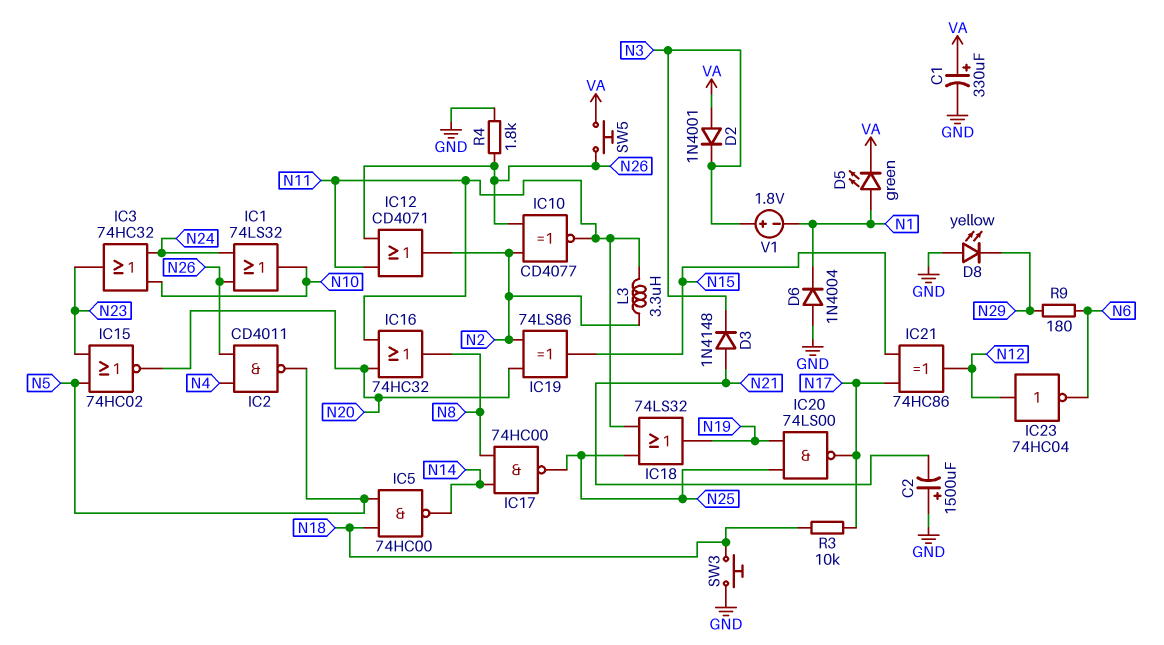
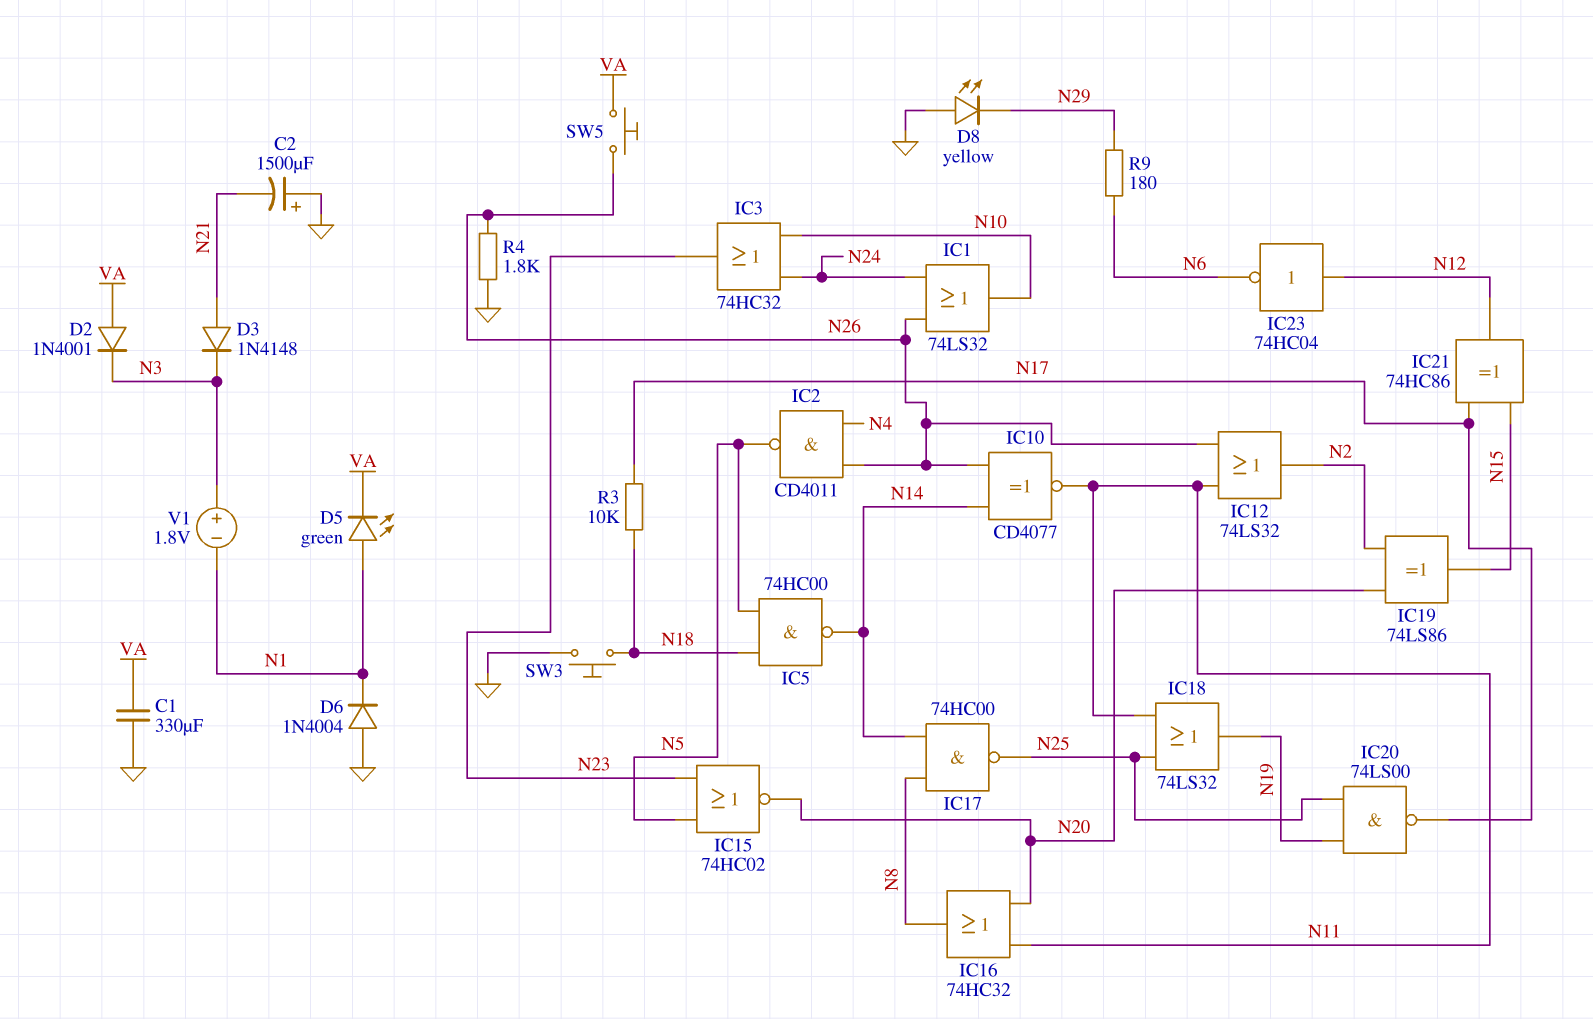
C1: 330uF (plus VA, minus GND) -> 330uF (GND, VA)
IC10: XNOR CD4077 (in N2, in N26, out N11) -> XNOR CD4077 (in N14, in N26, out N11)
IC12: OR CD4071 (in N11, in N26, out N2) -> OR 74LS32 (in N11, in N26, out N2)
L3: 3.3uH (N2, N11) -> none

